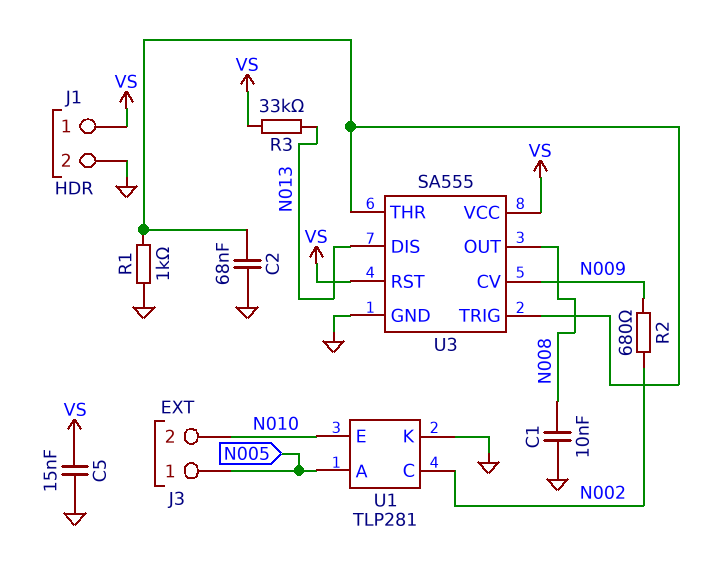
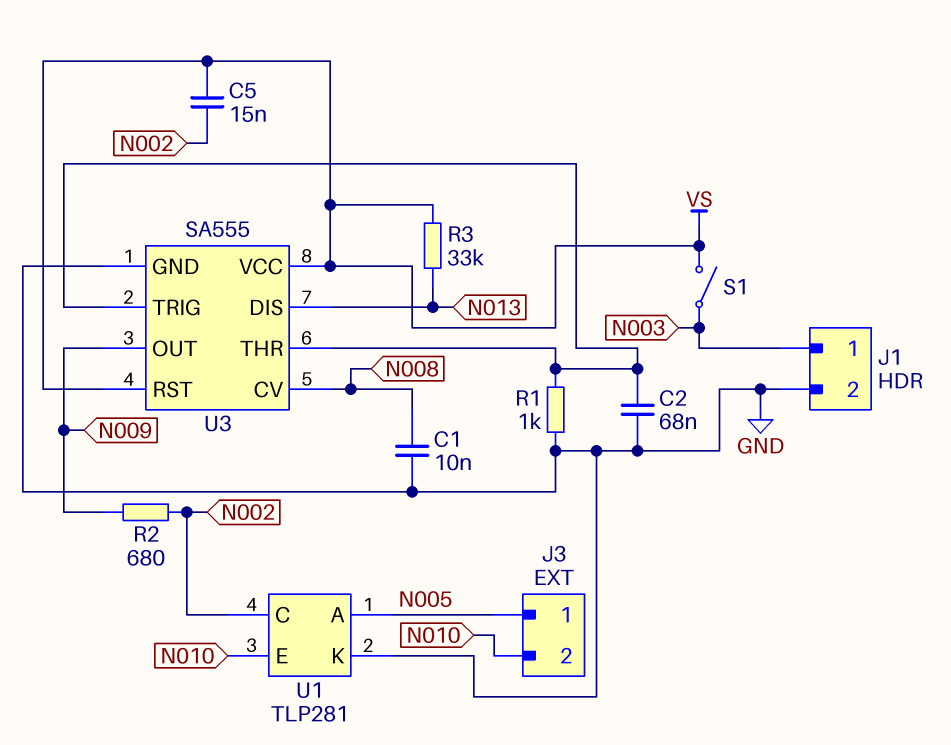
C5: 15nF (GND, VS) -> 15nF (N002, VS)
J1 pin 1: VS -> N003
S1: none -> switch (N003, VS)
U3 pin CV: N009 -> N008
U3 pin OUT: N008 -> N009

